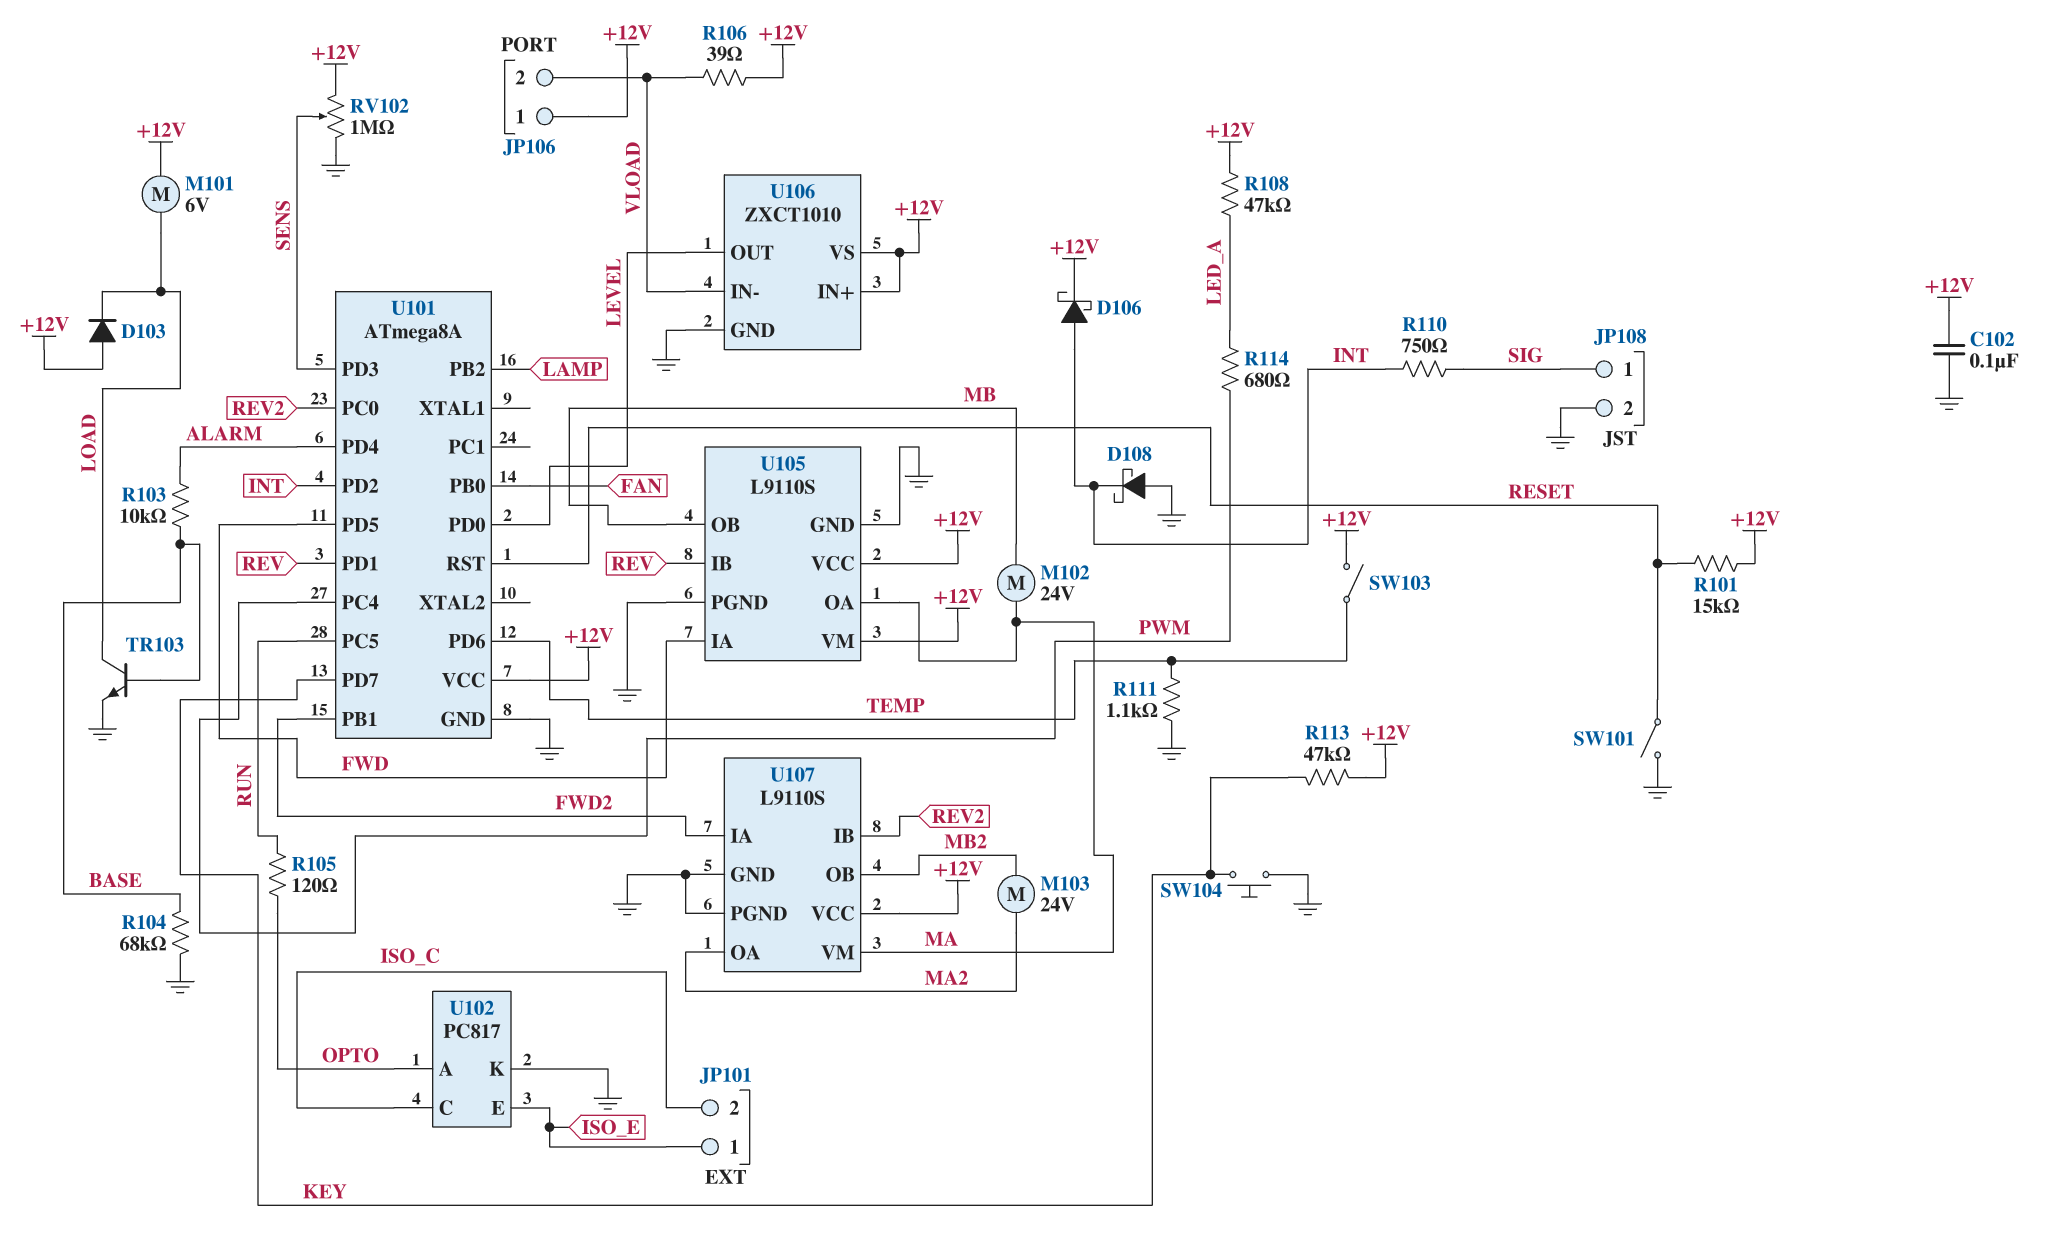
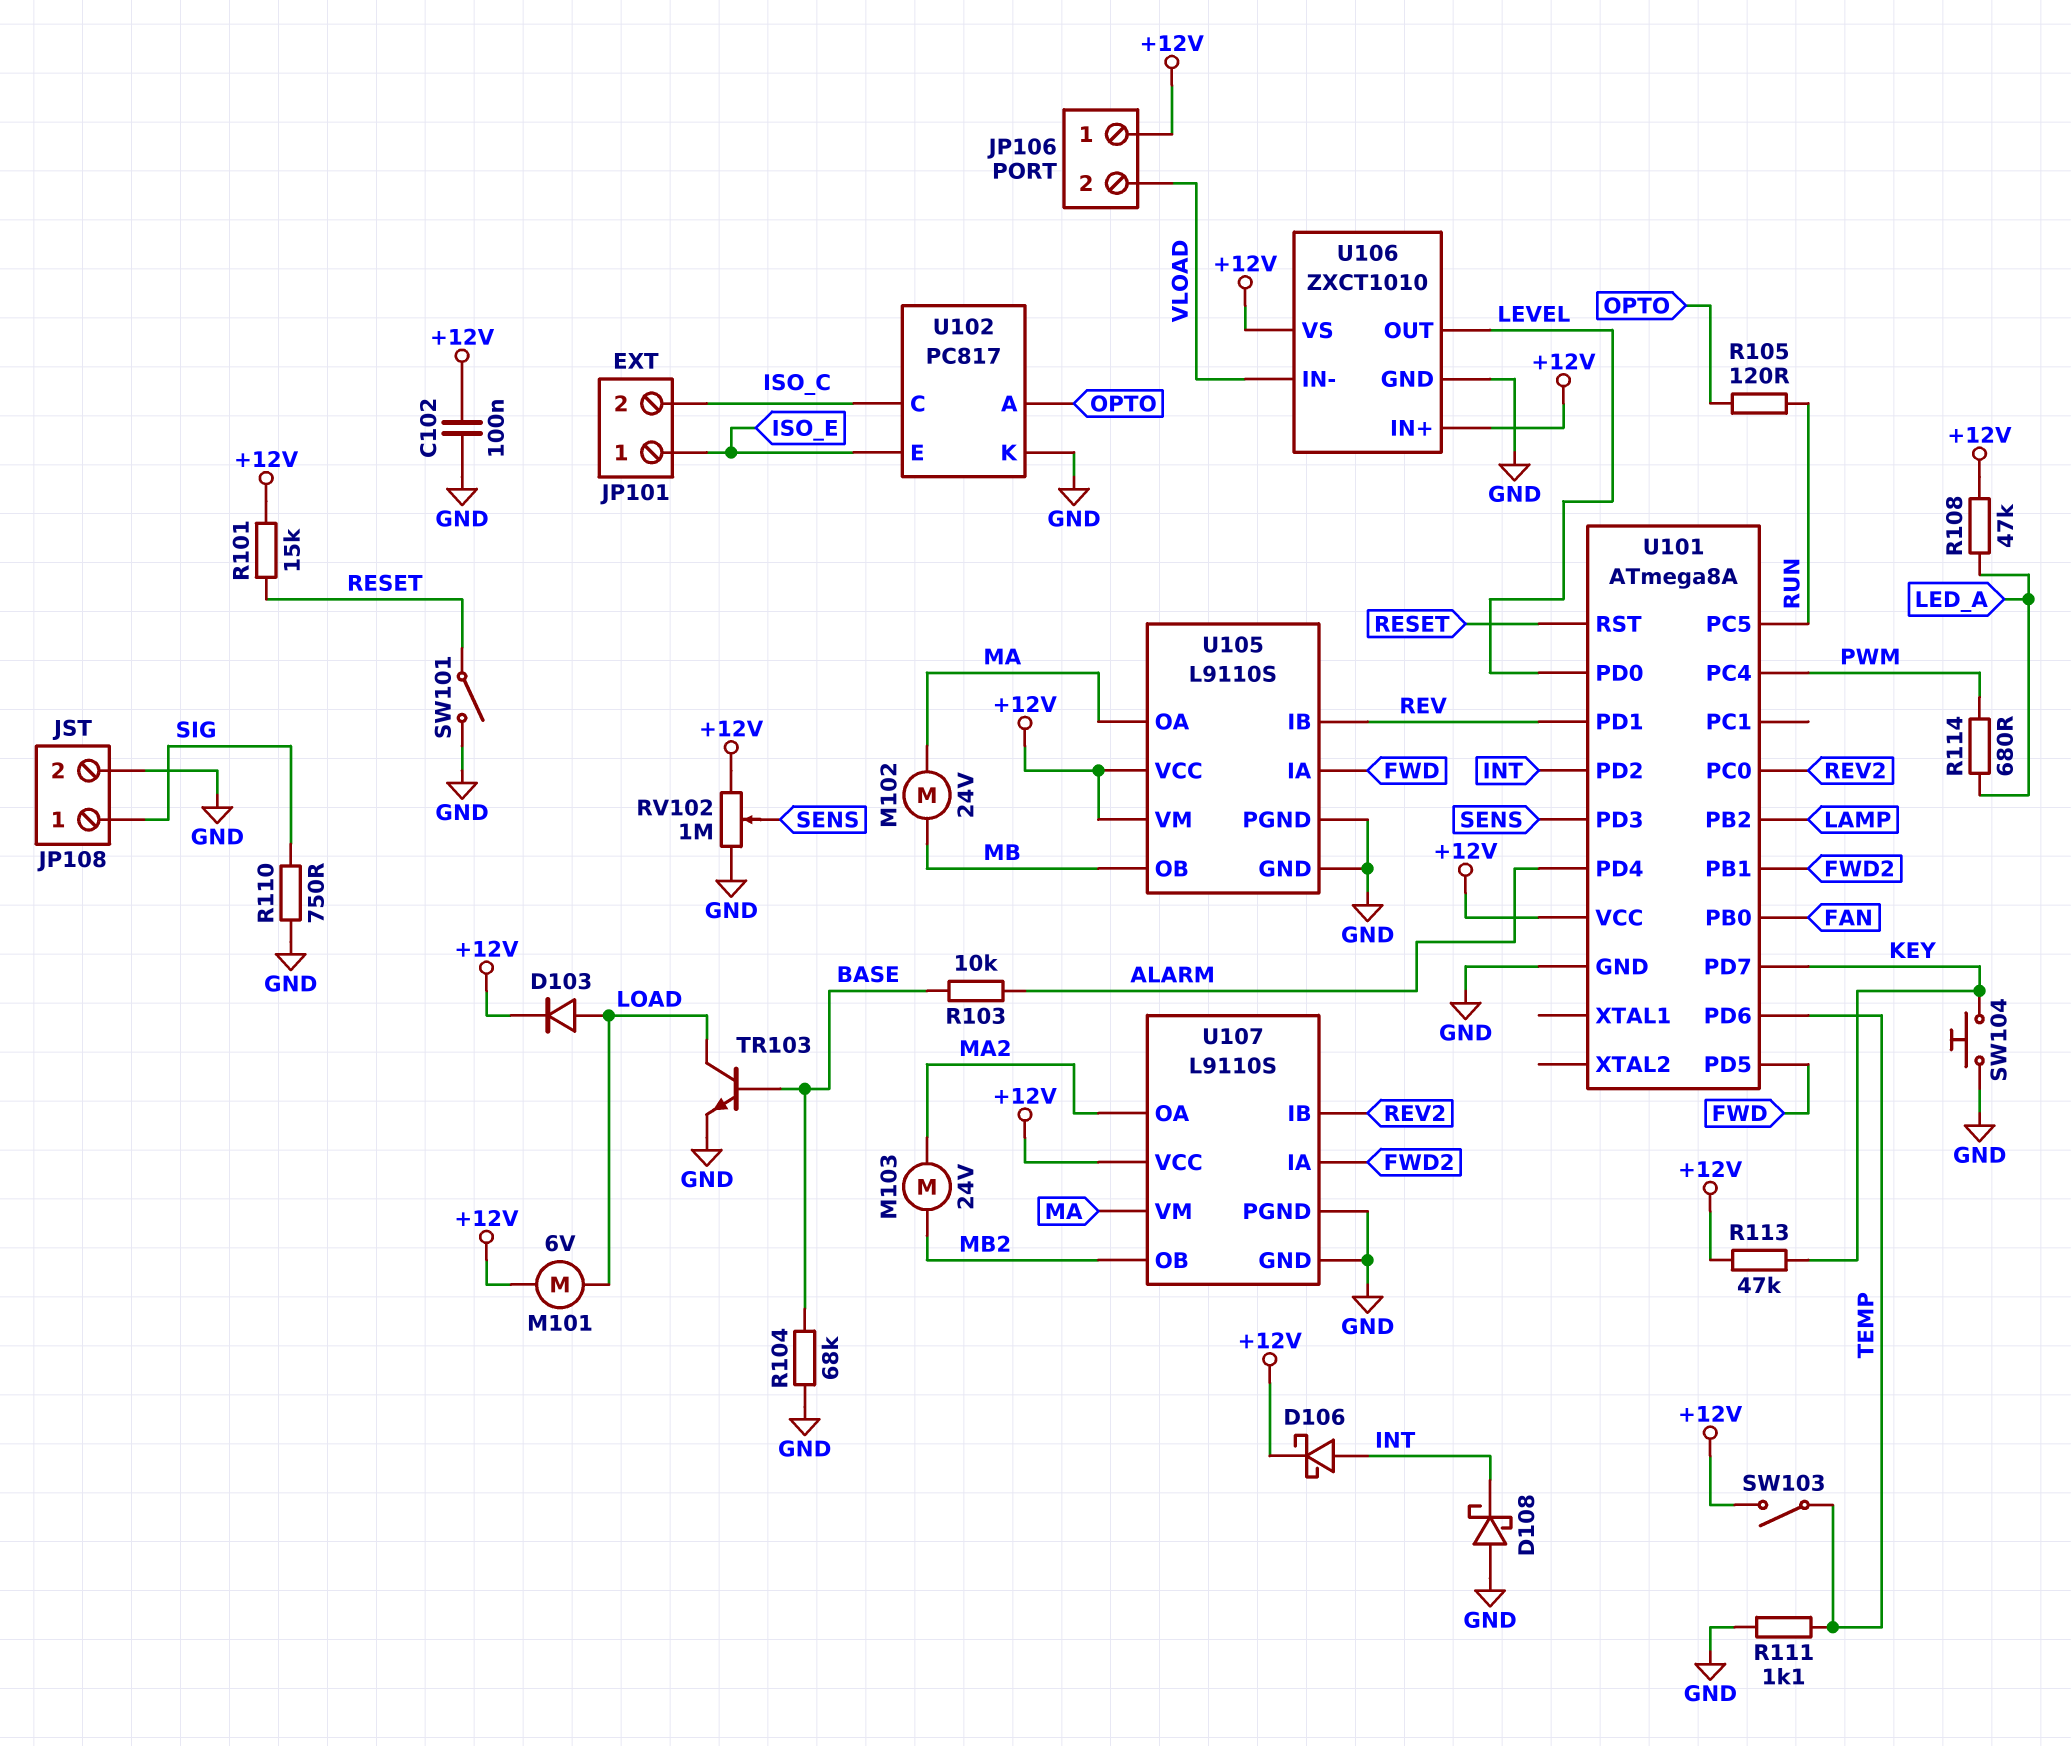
D103: diode (A +12V, K LOAD) -> diode (A LOAD, K +12V)
R106: 39 (+12V, VLOAD) -> none
R110: 750 (INT, SIG) -> 750 (GND, SIG)

